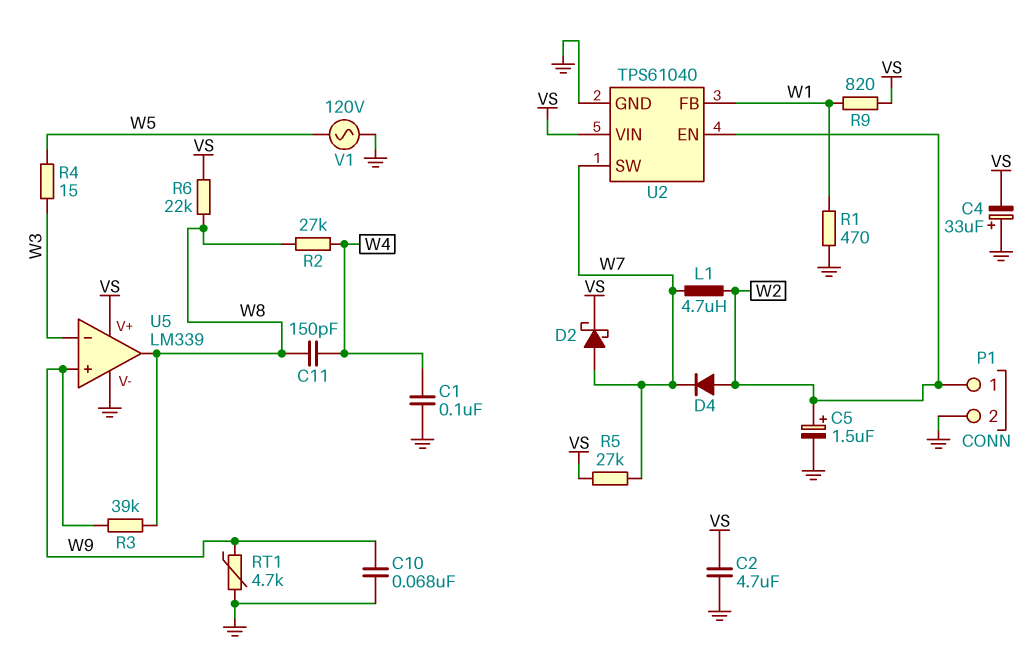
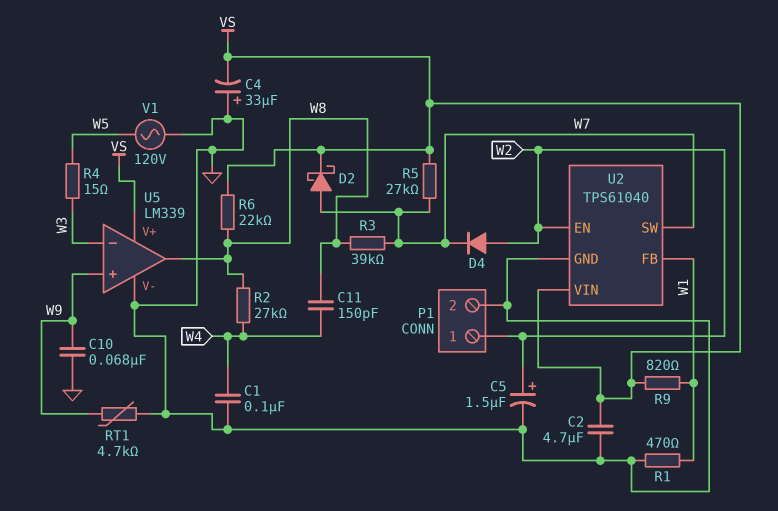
L1: 4.7uH (W2, W7) -> none
R3: 39k (W8, W9) -> 39k (W7, W8)

